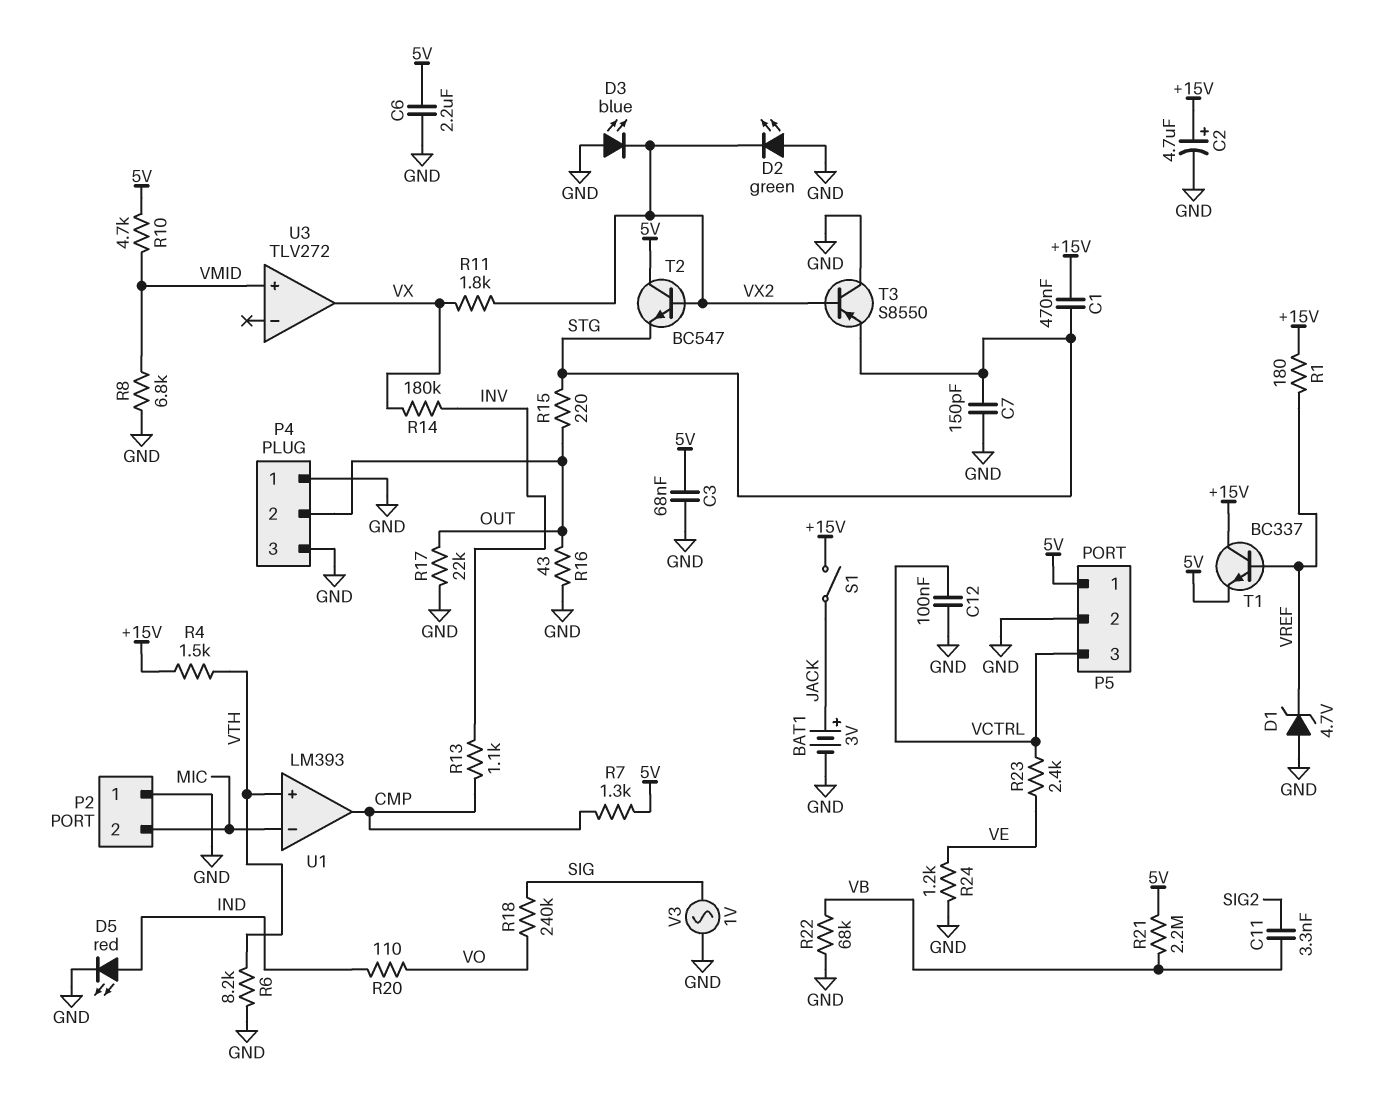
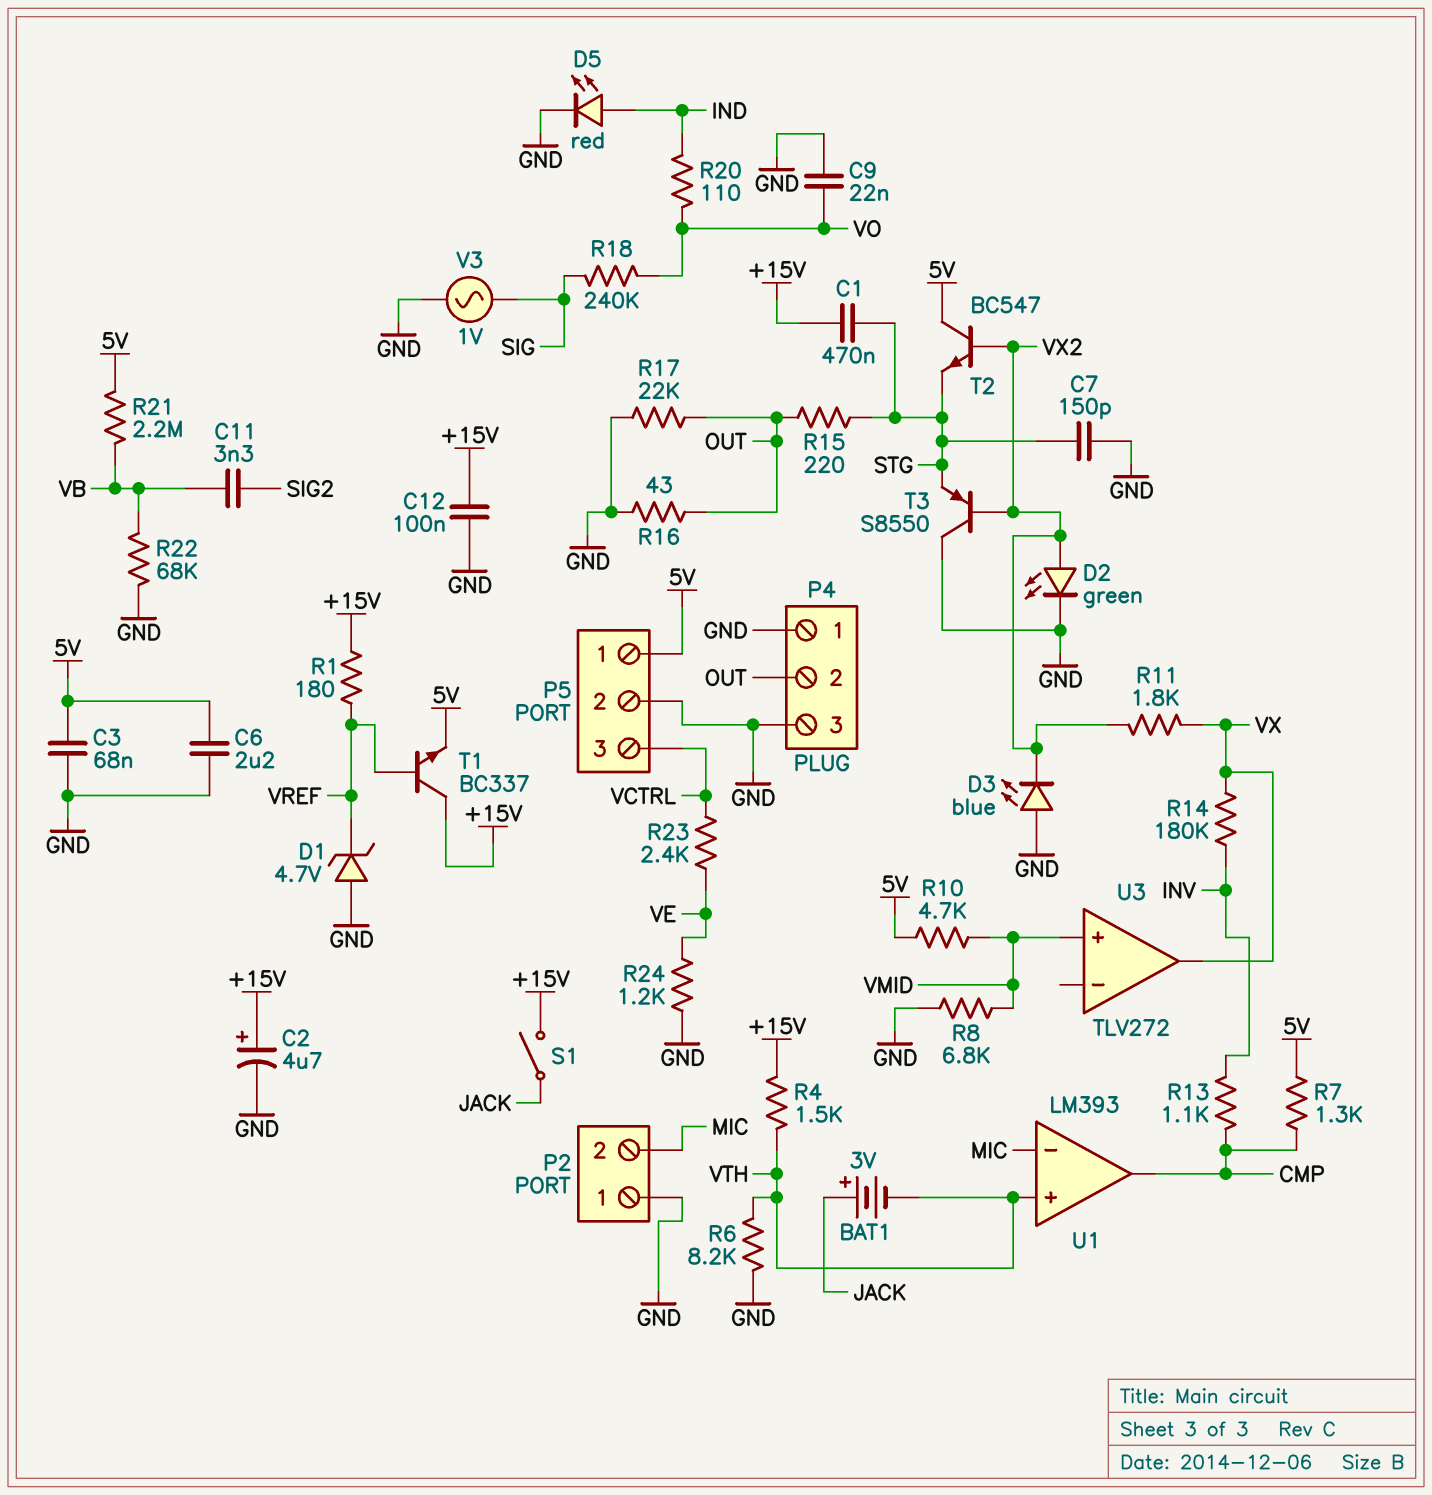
BAT1: 3V (plus JACK, minus GND) -> 3V (plus JACK, minus VTH)
C9: none -> 22nF (GND, VO)
C12: 100nF (GND, VCTRL) -> 100nF (+15V, GND)
D2: LED green (A GND, K VX2) -> LED green (A VX2, K GND)

